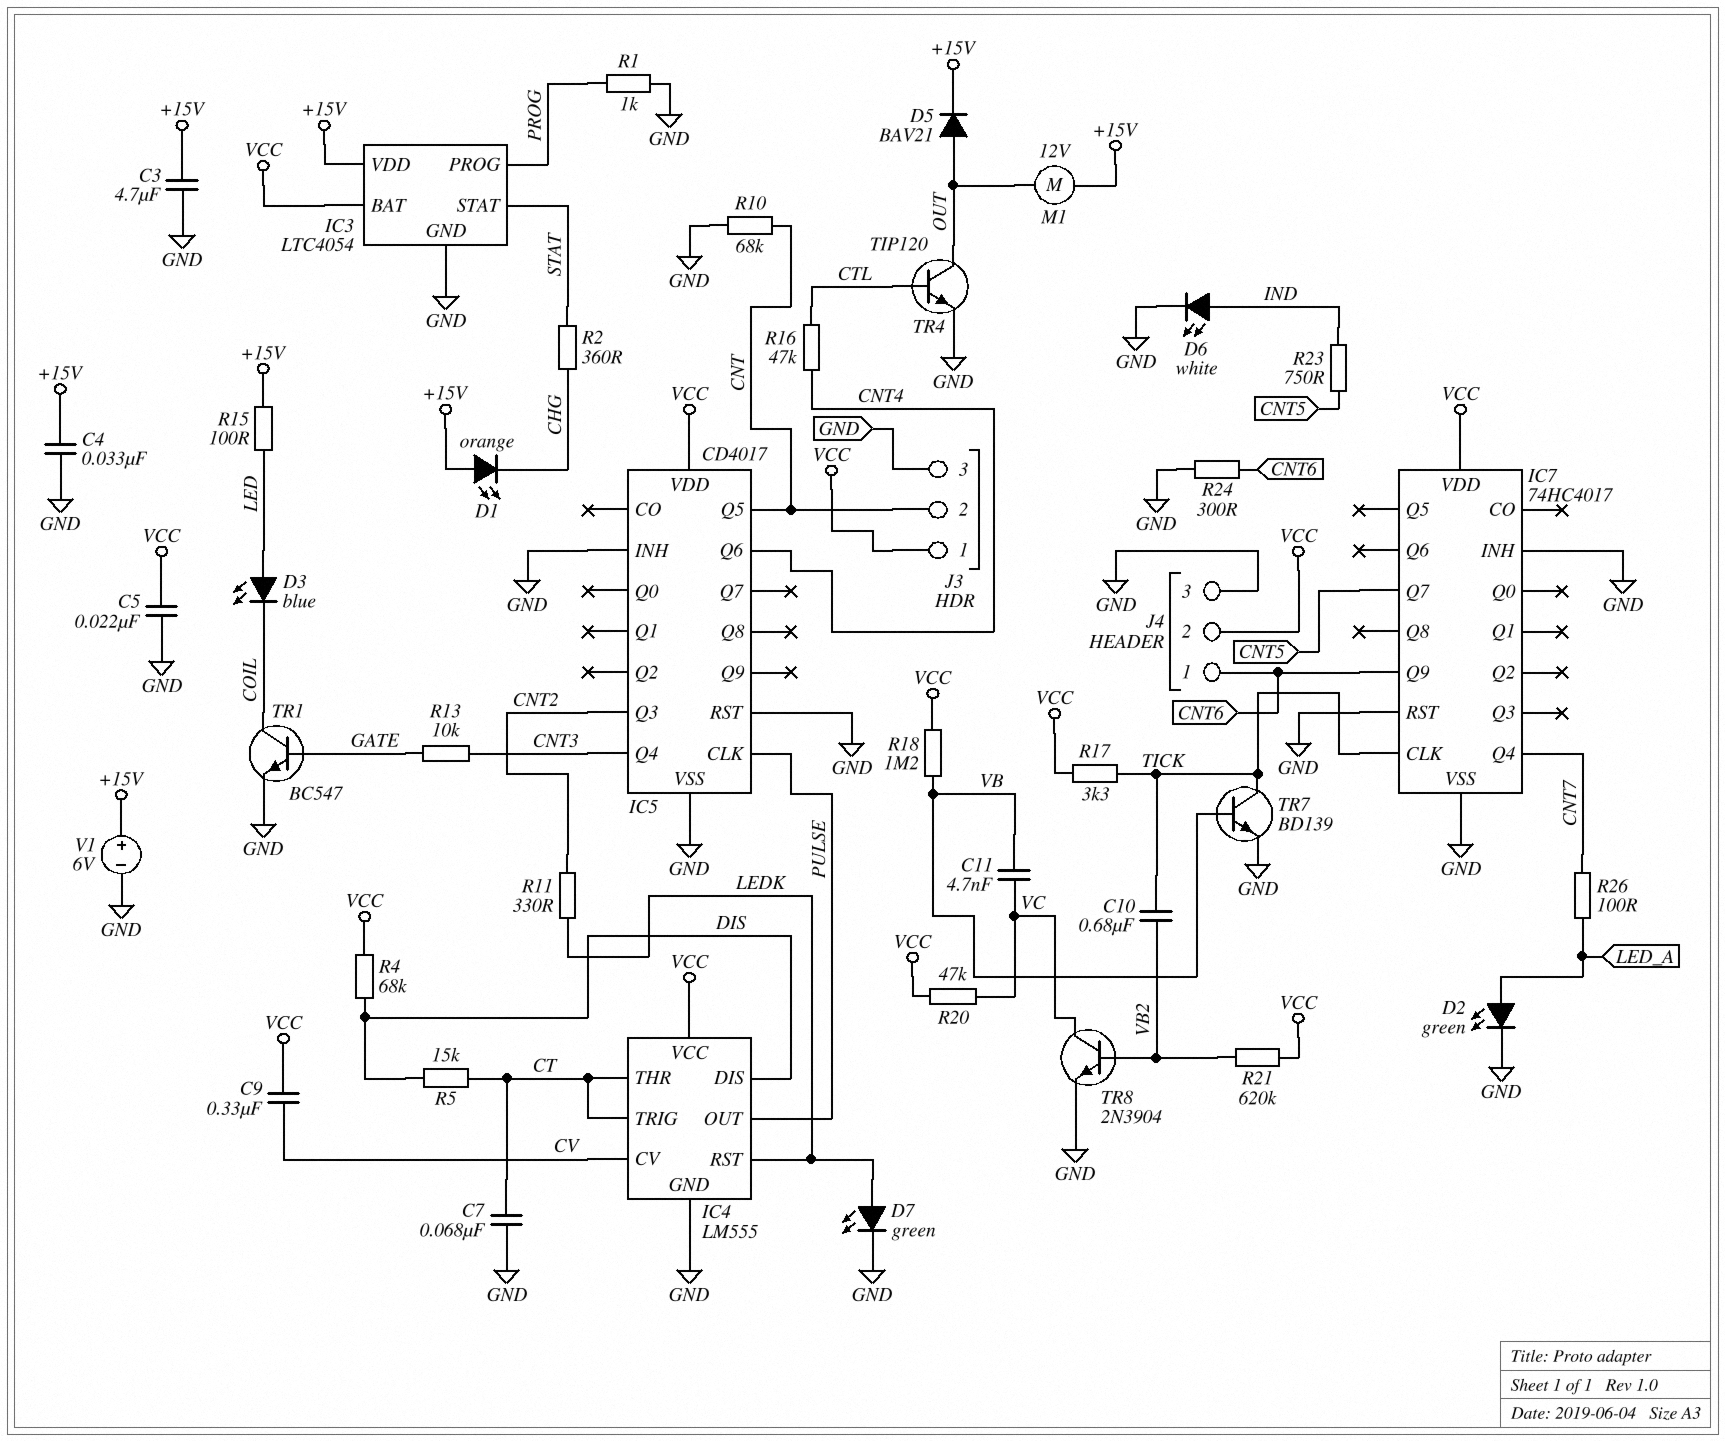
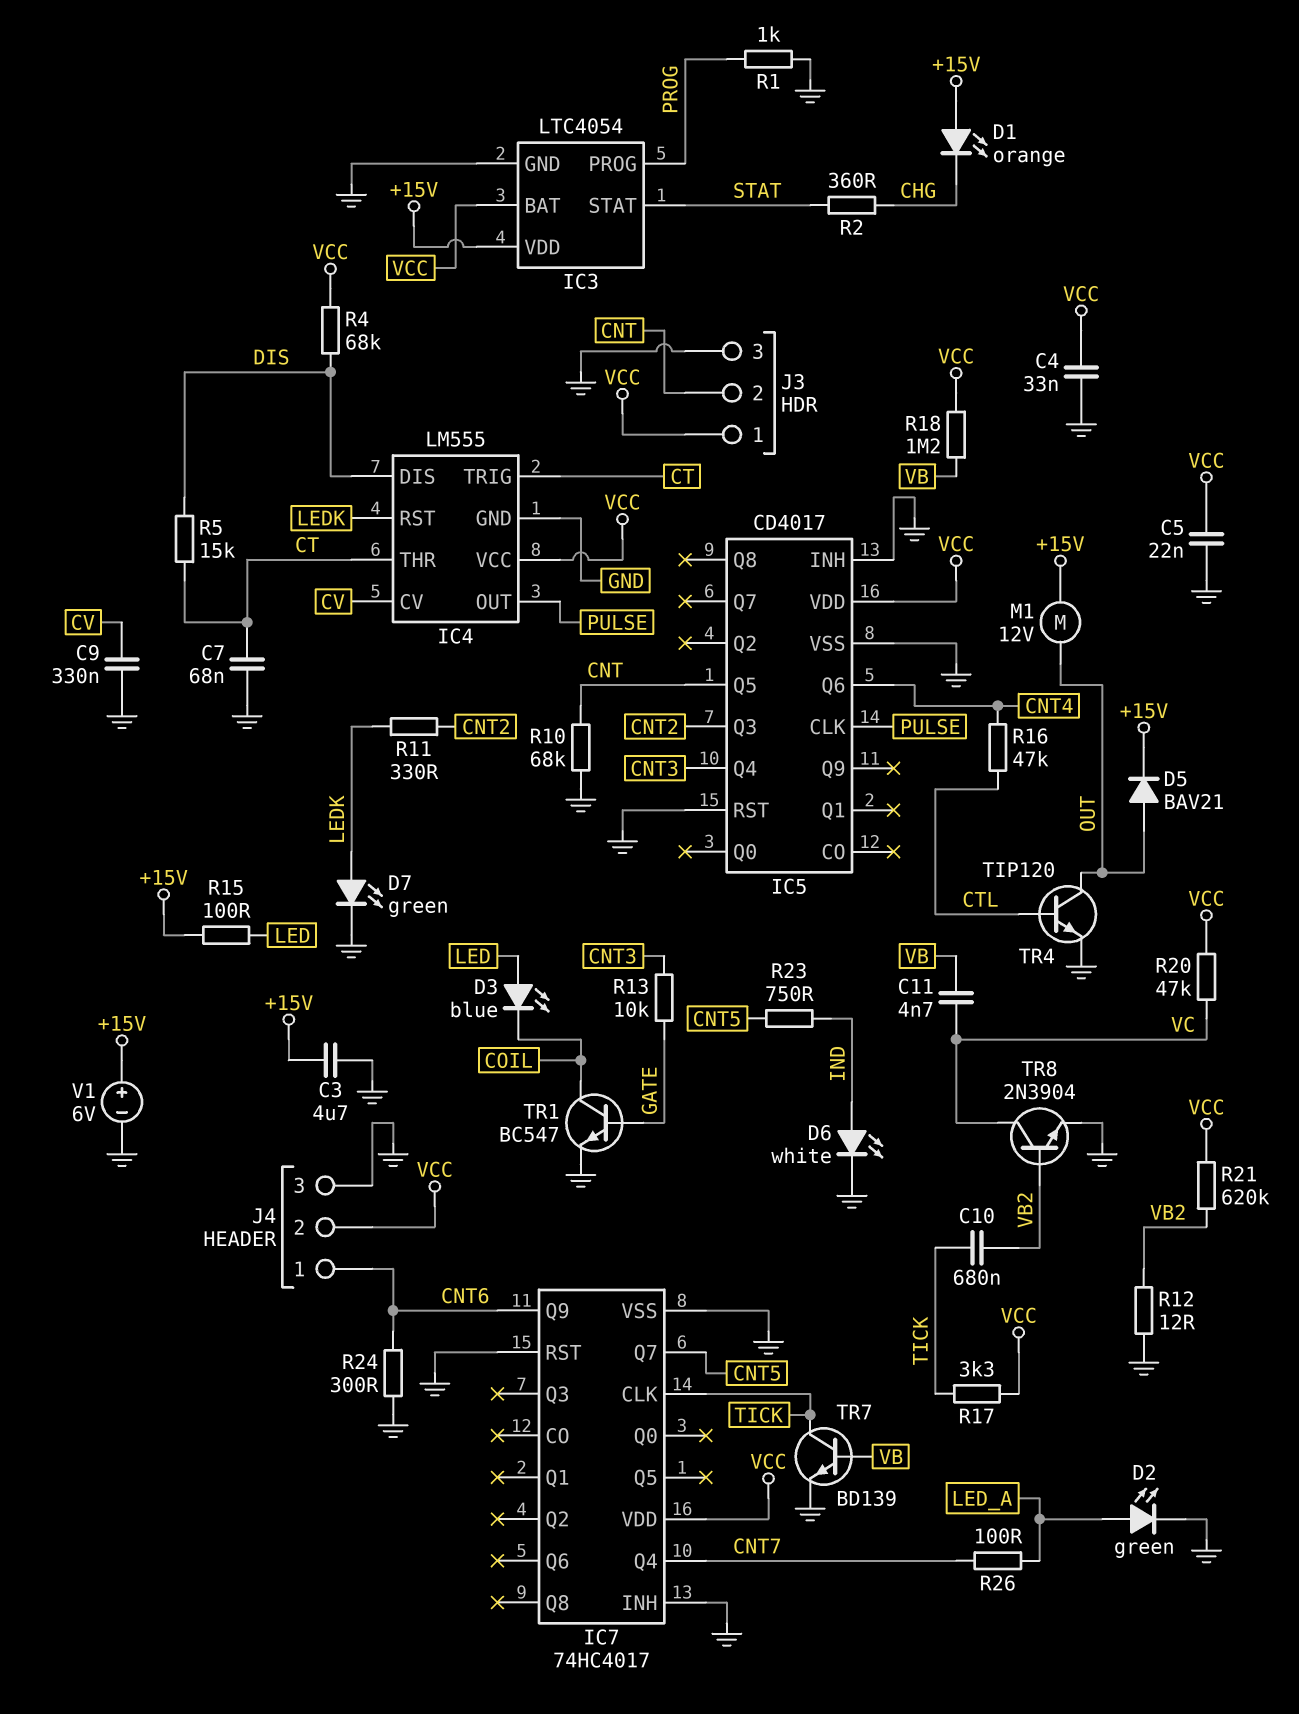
C4: 33nF (+15V, GND) -> 33nF (GND, VCC)
C9: 330nF (CV, VCC) -> 330nF (CV, GND)
R12: none -> 12 (GND, VB2)

